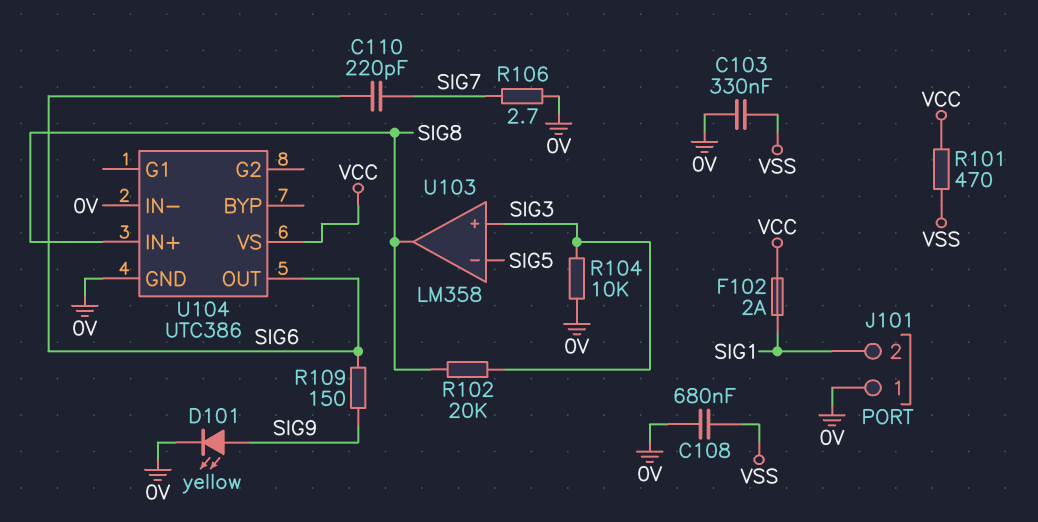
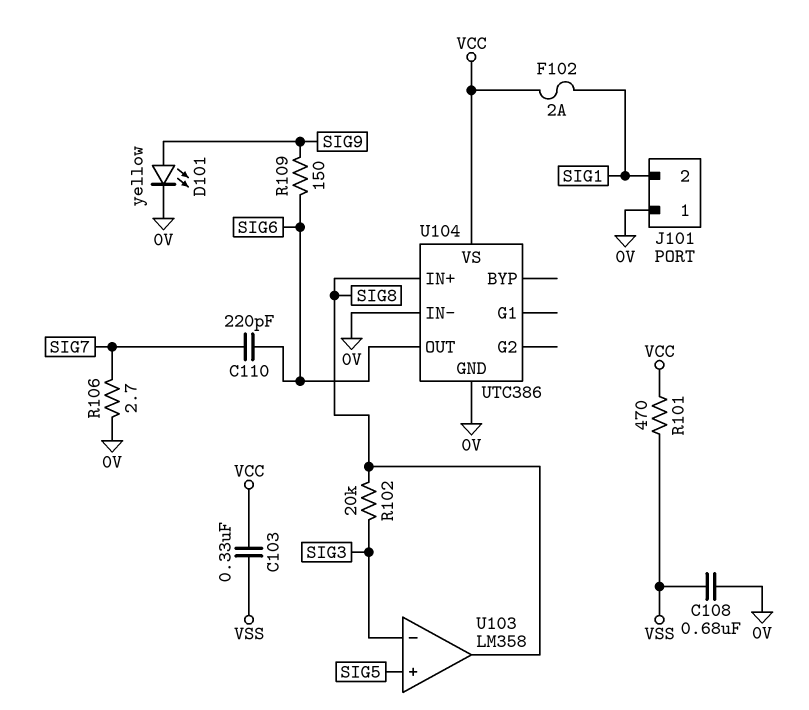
C103: 330nF (0V, VSS) -> 330nF (VCC, VSS)
R104: 10k (0V, SIG3) -> none
U103 pin in+: SIG3 -> SIG5
U103 pin in-: SIG5 -> SIG3

